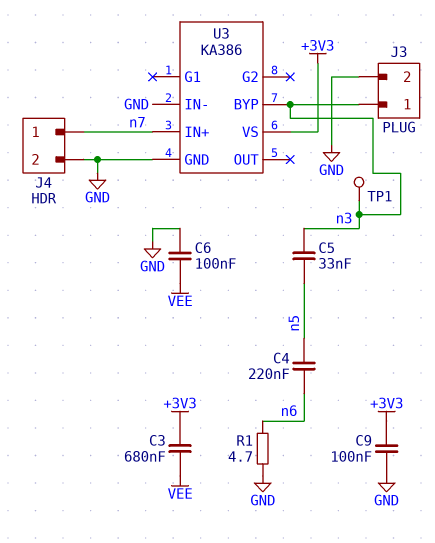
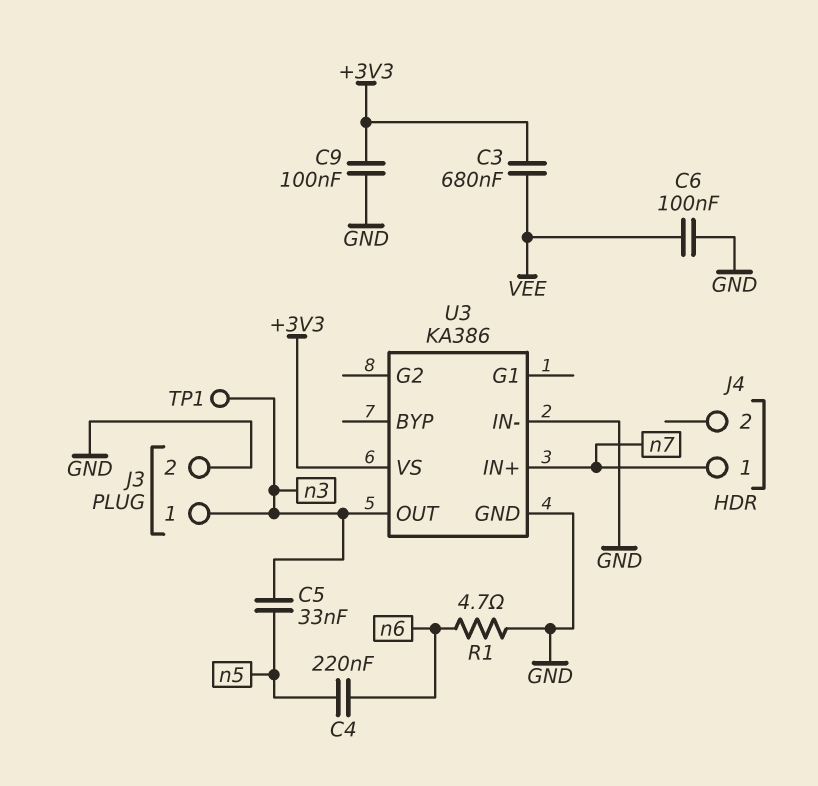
J4 pin 2: GND -> none
U3 pin BYP: n3 -> none
U3 pin OUT: none -> n3

